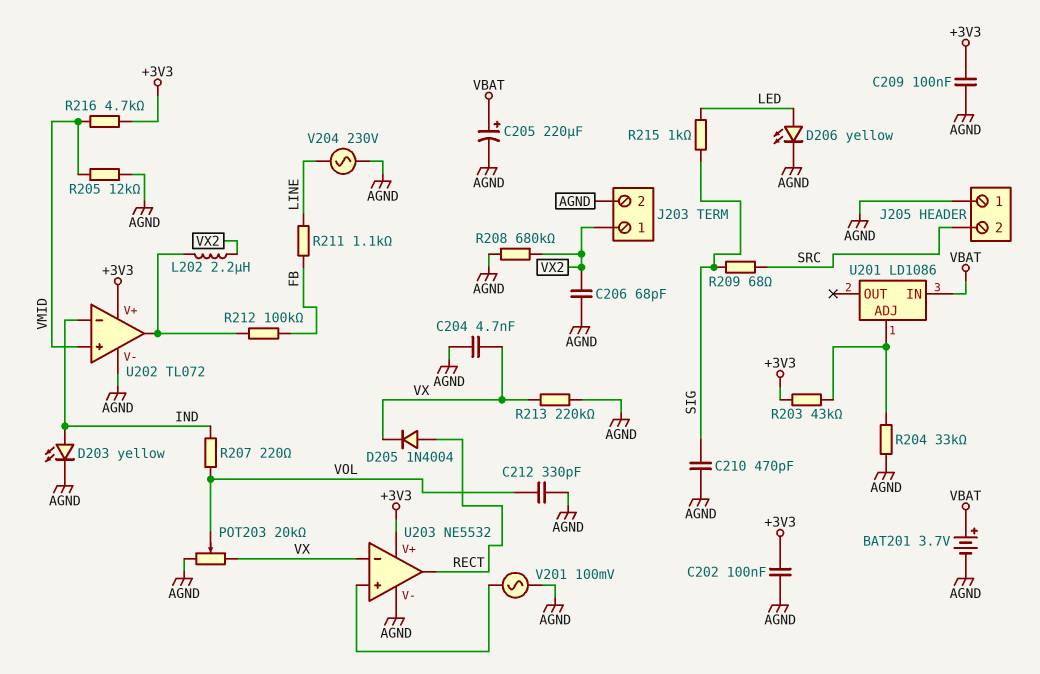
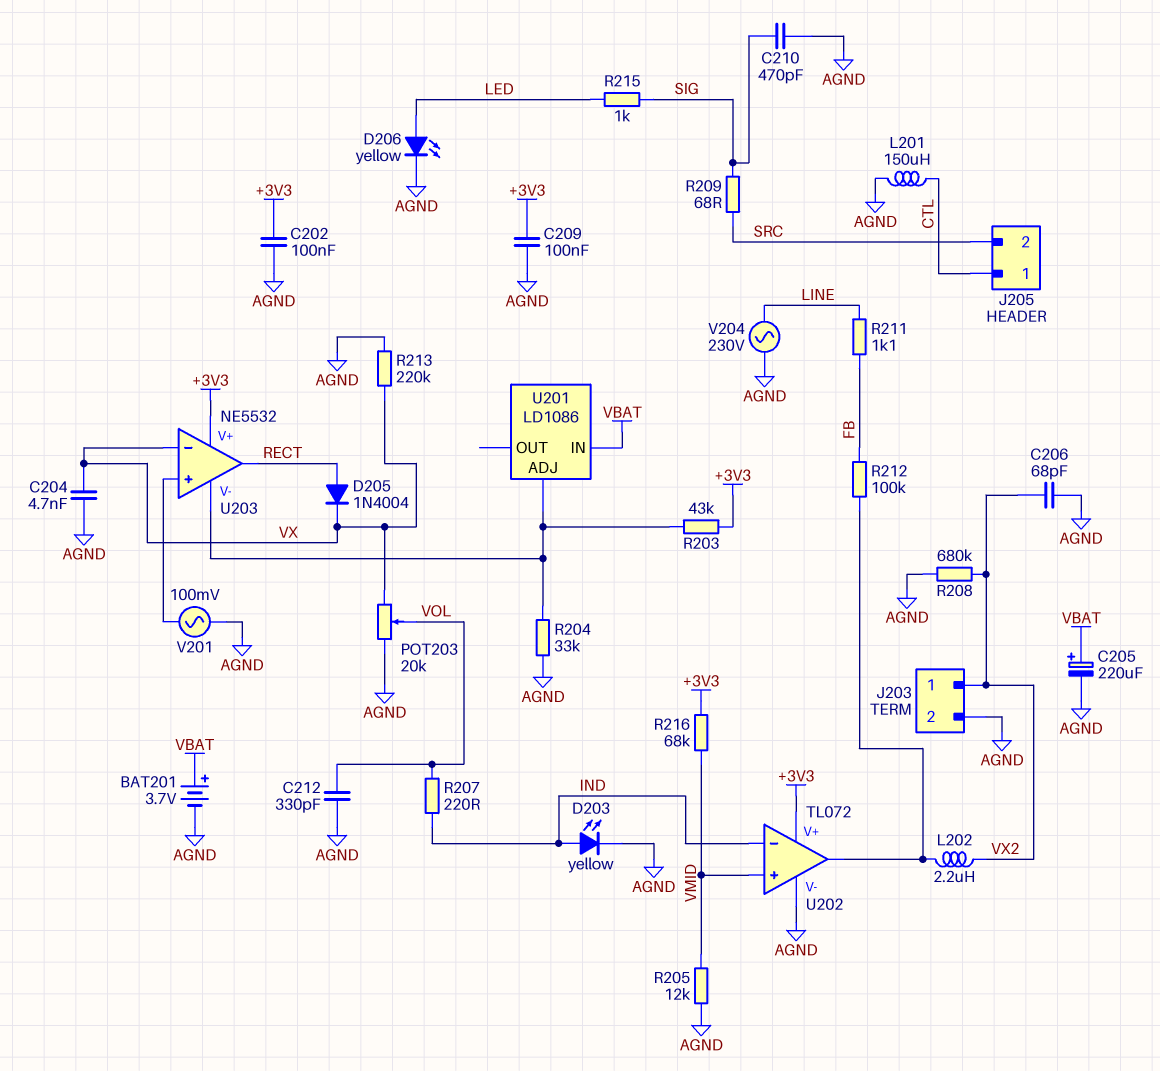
J205 pin 1: AGND -> CTL
L201: none -> 150uH (AGND, CTL)
R216: 4.7k (+3V3, VMID) -> 68k (+3V3, VMID)
U203 pin V-: AGND -> U201/ADJ

